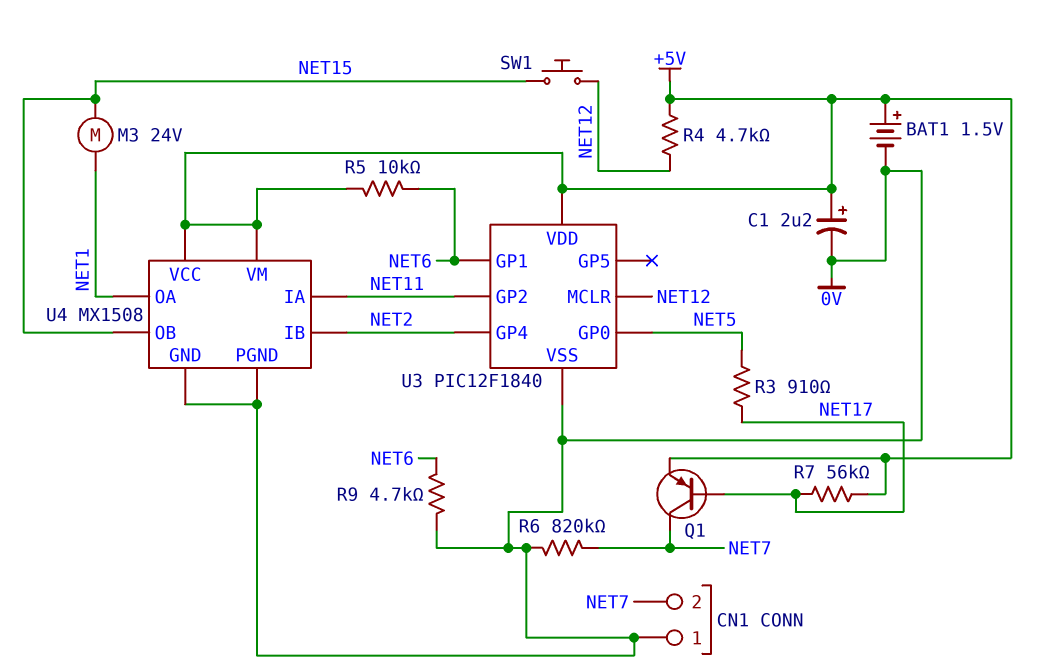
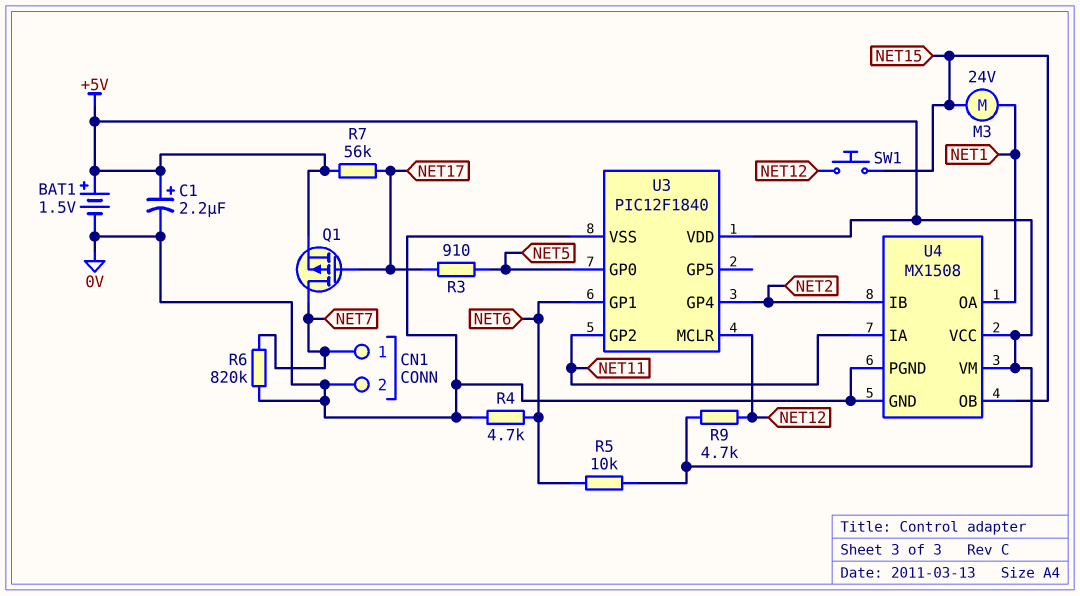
CN1 pin 1: 0V -> NET7
CN1 pin 2: NET7 -> 0V
Q1: PNP (B NET17, C NET7, E +5V) -> PMOS (G NET17, D NET7, S +5V)
R4: 4.7k (+5V, NET12) -> 4.7k (0V, NET6)
R9: 4.7k (0V, NET6) -> 4.7k (+5V, NET12)

